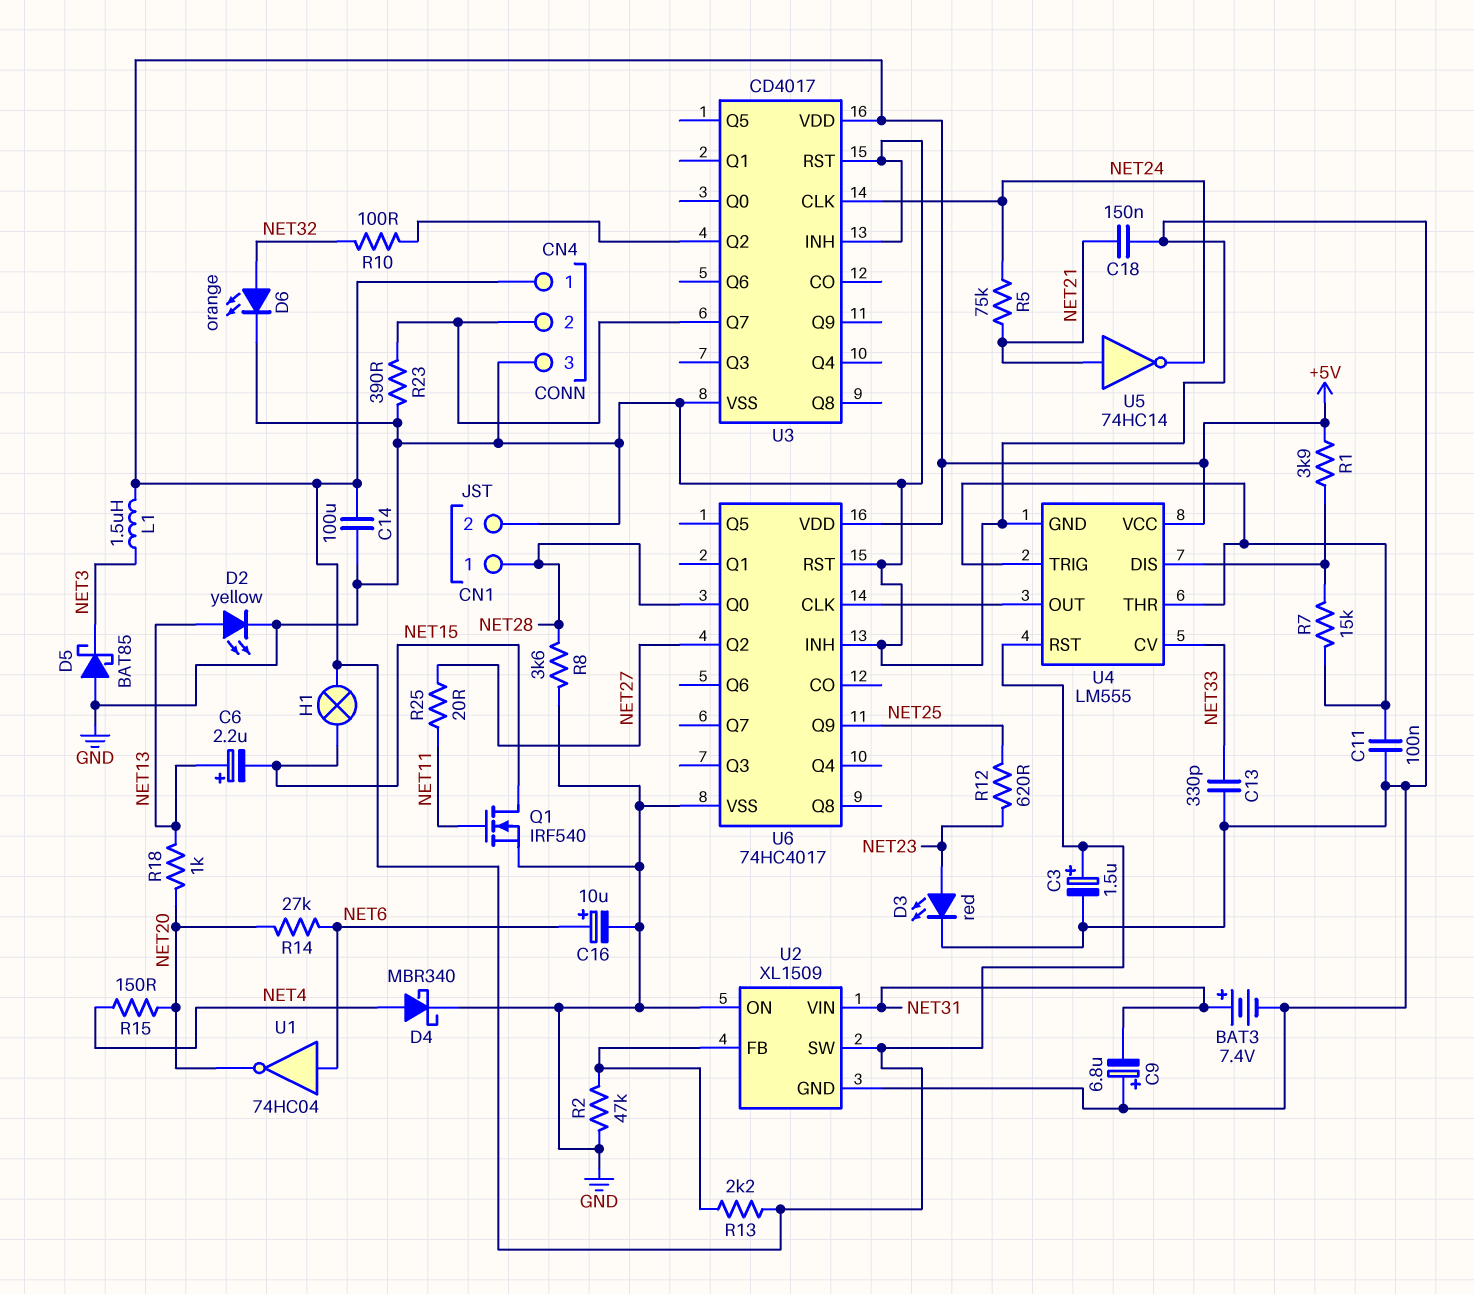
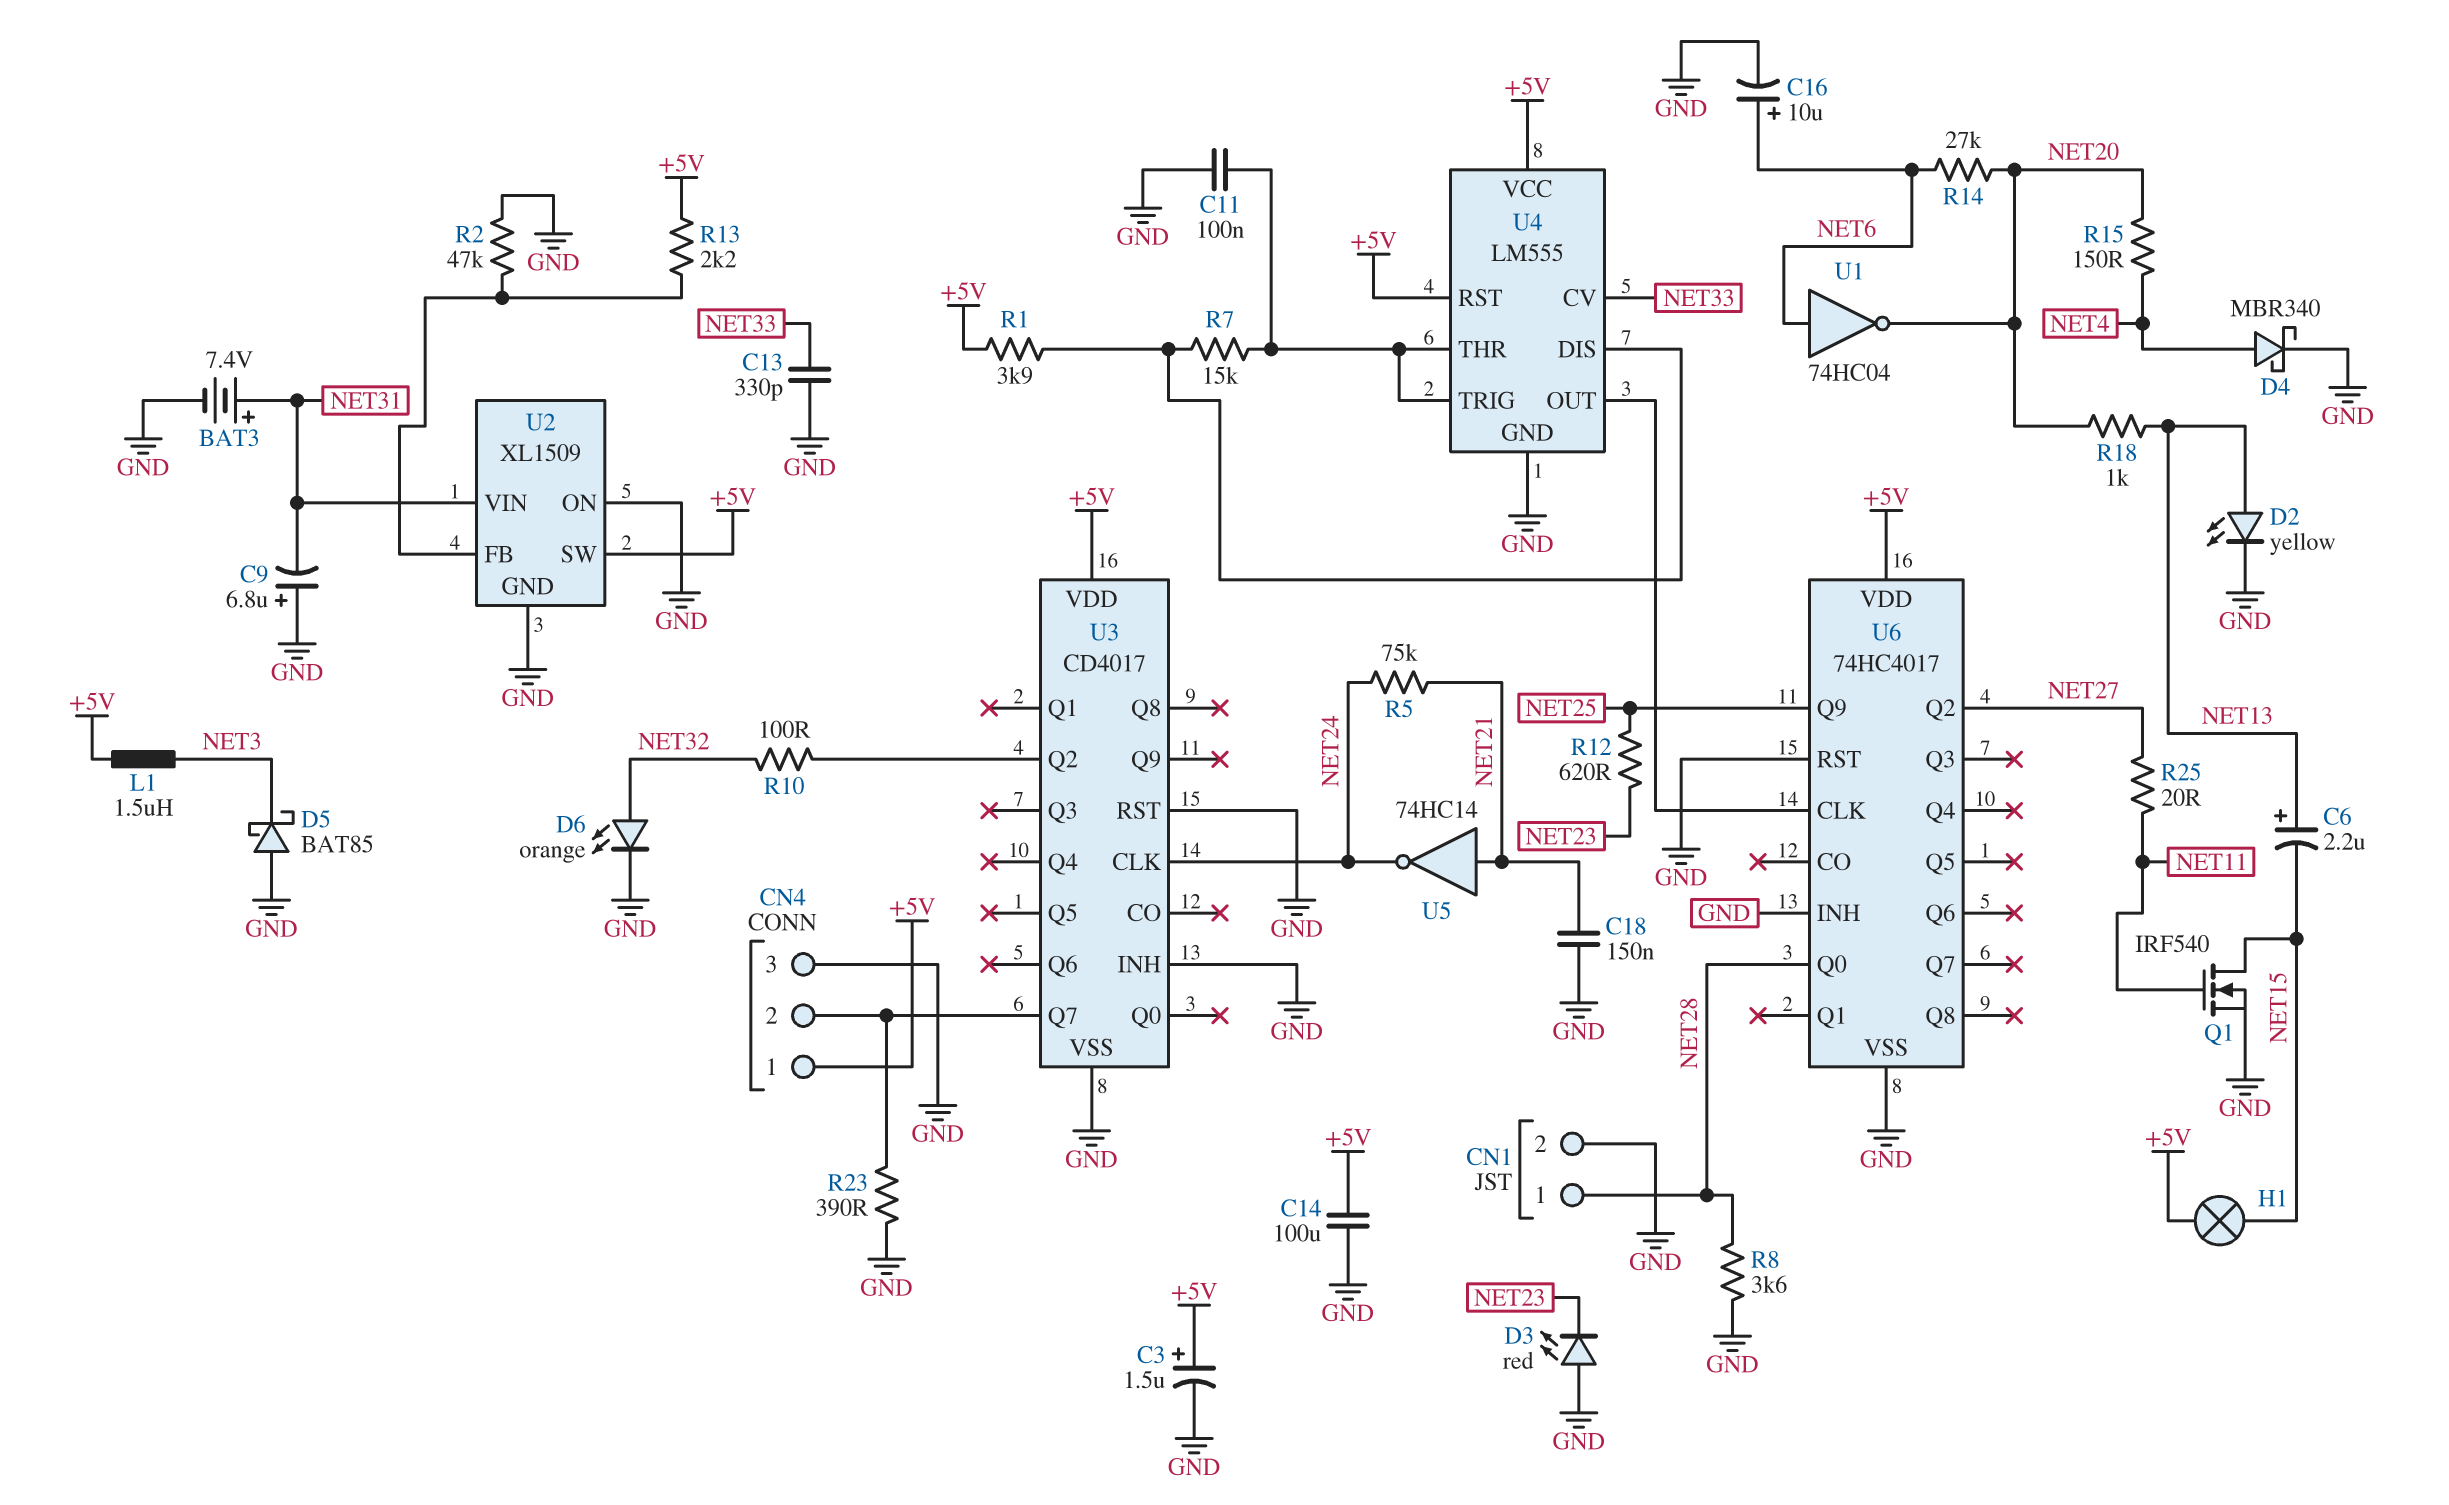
D3: LED red (A NET23, K GND) -> LED red (A GND, K NET23)

